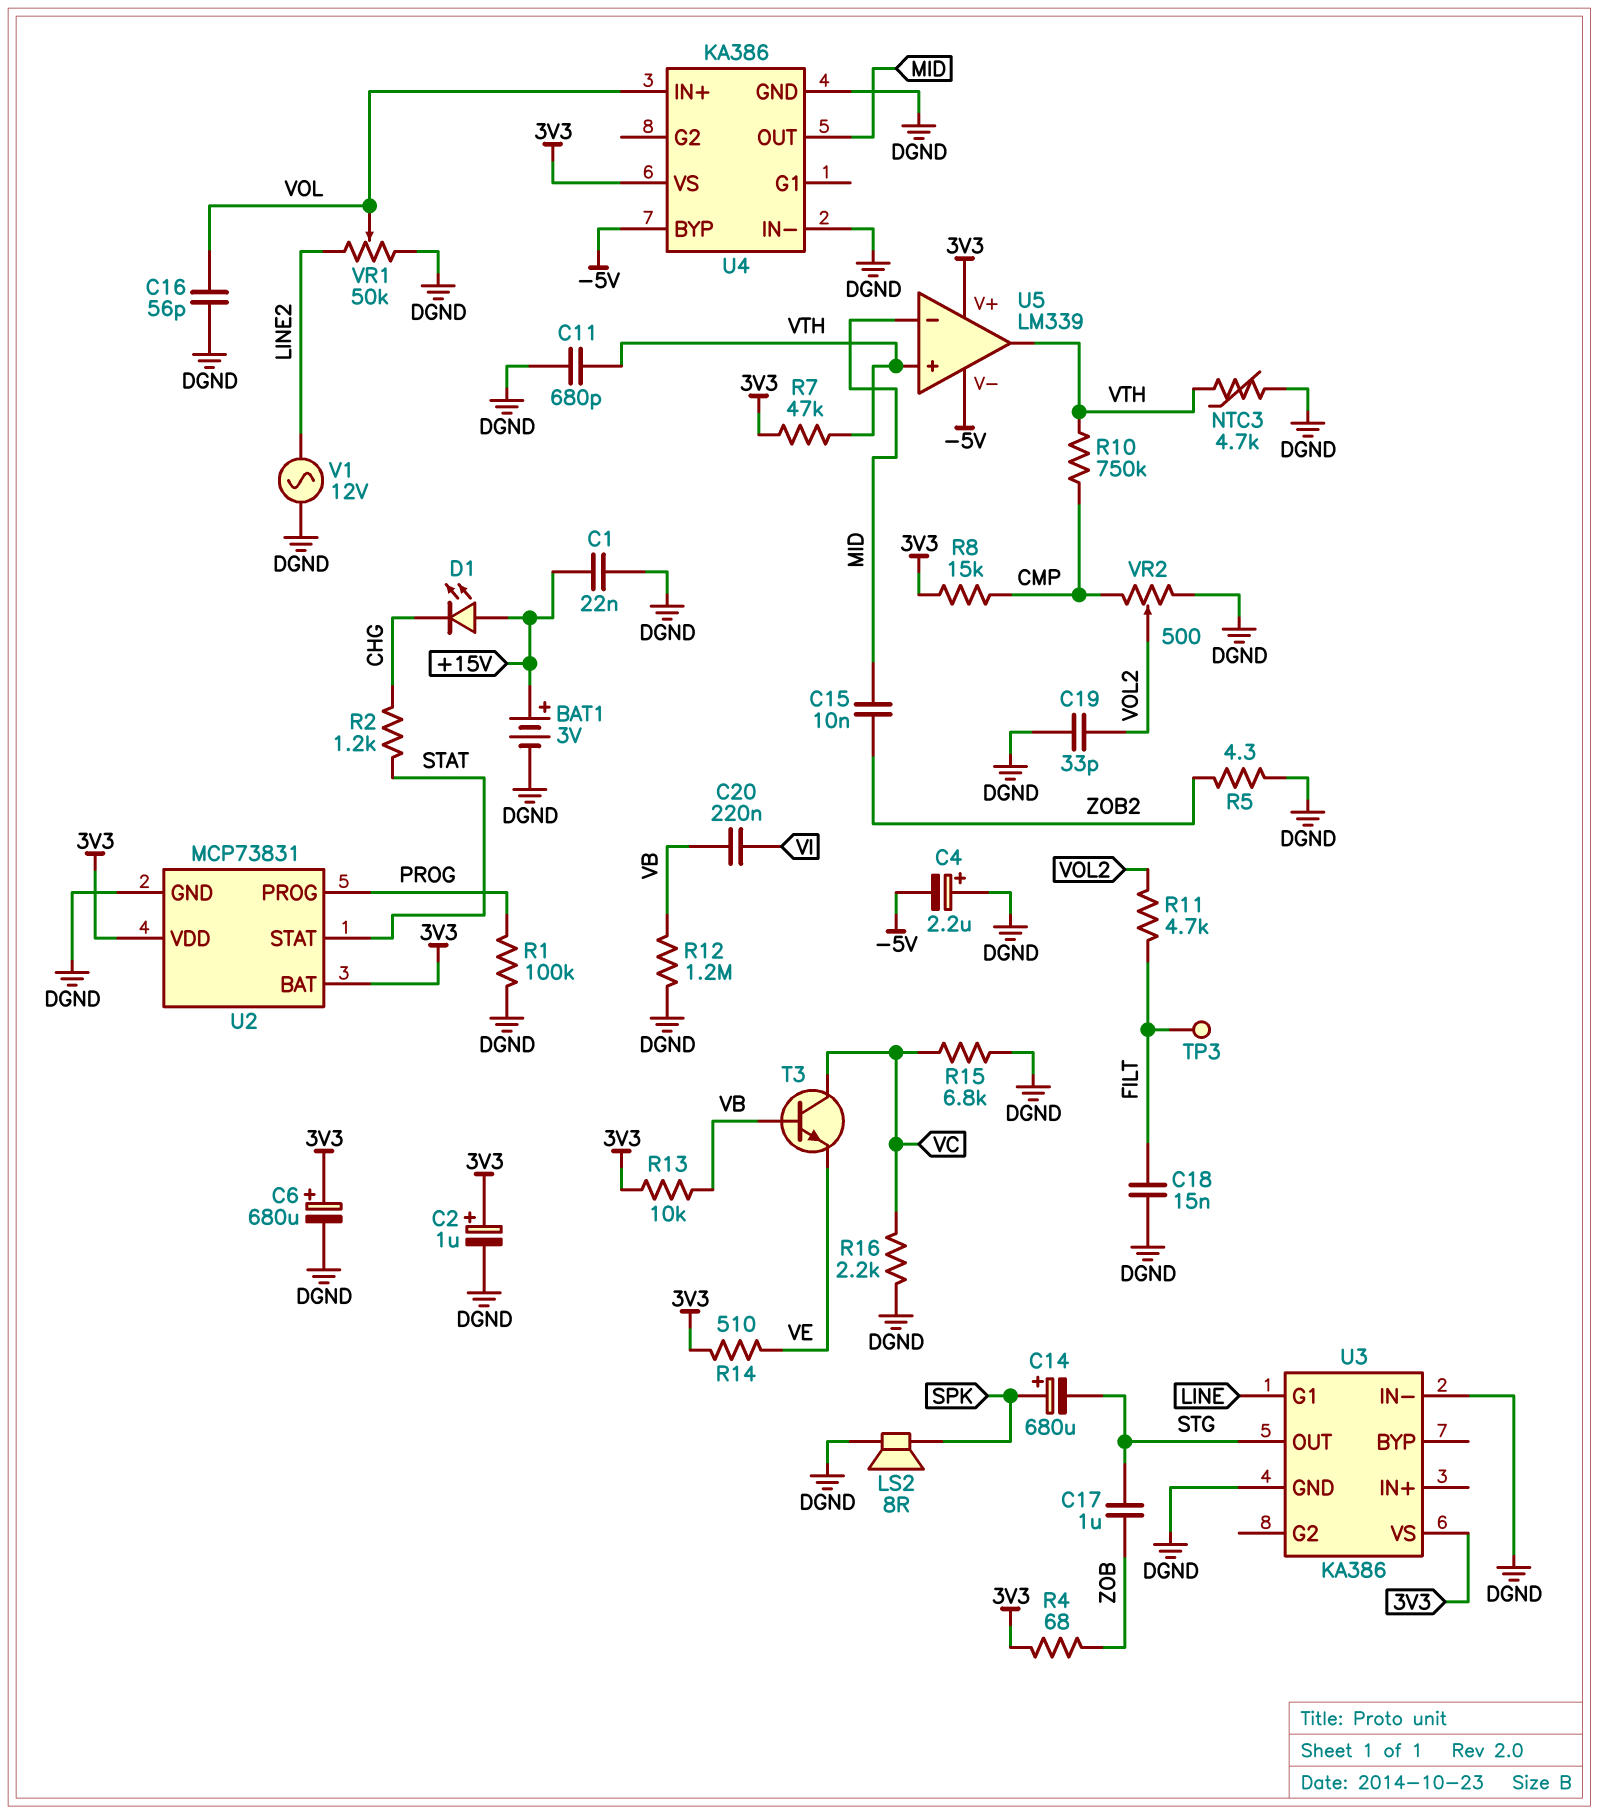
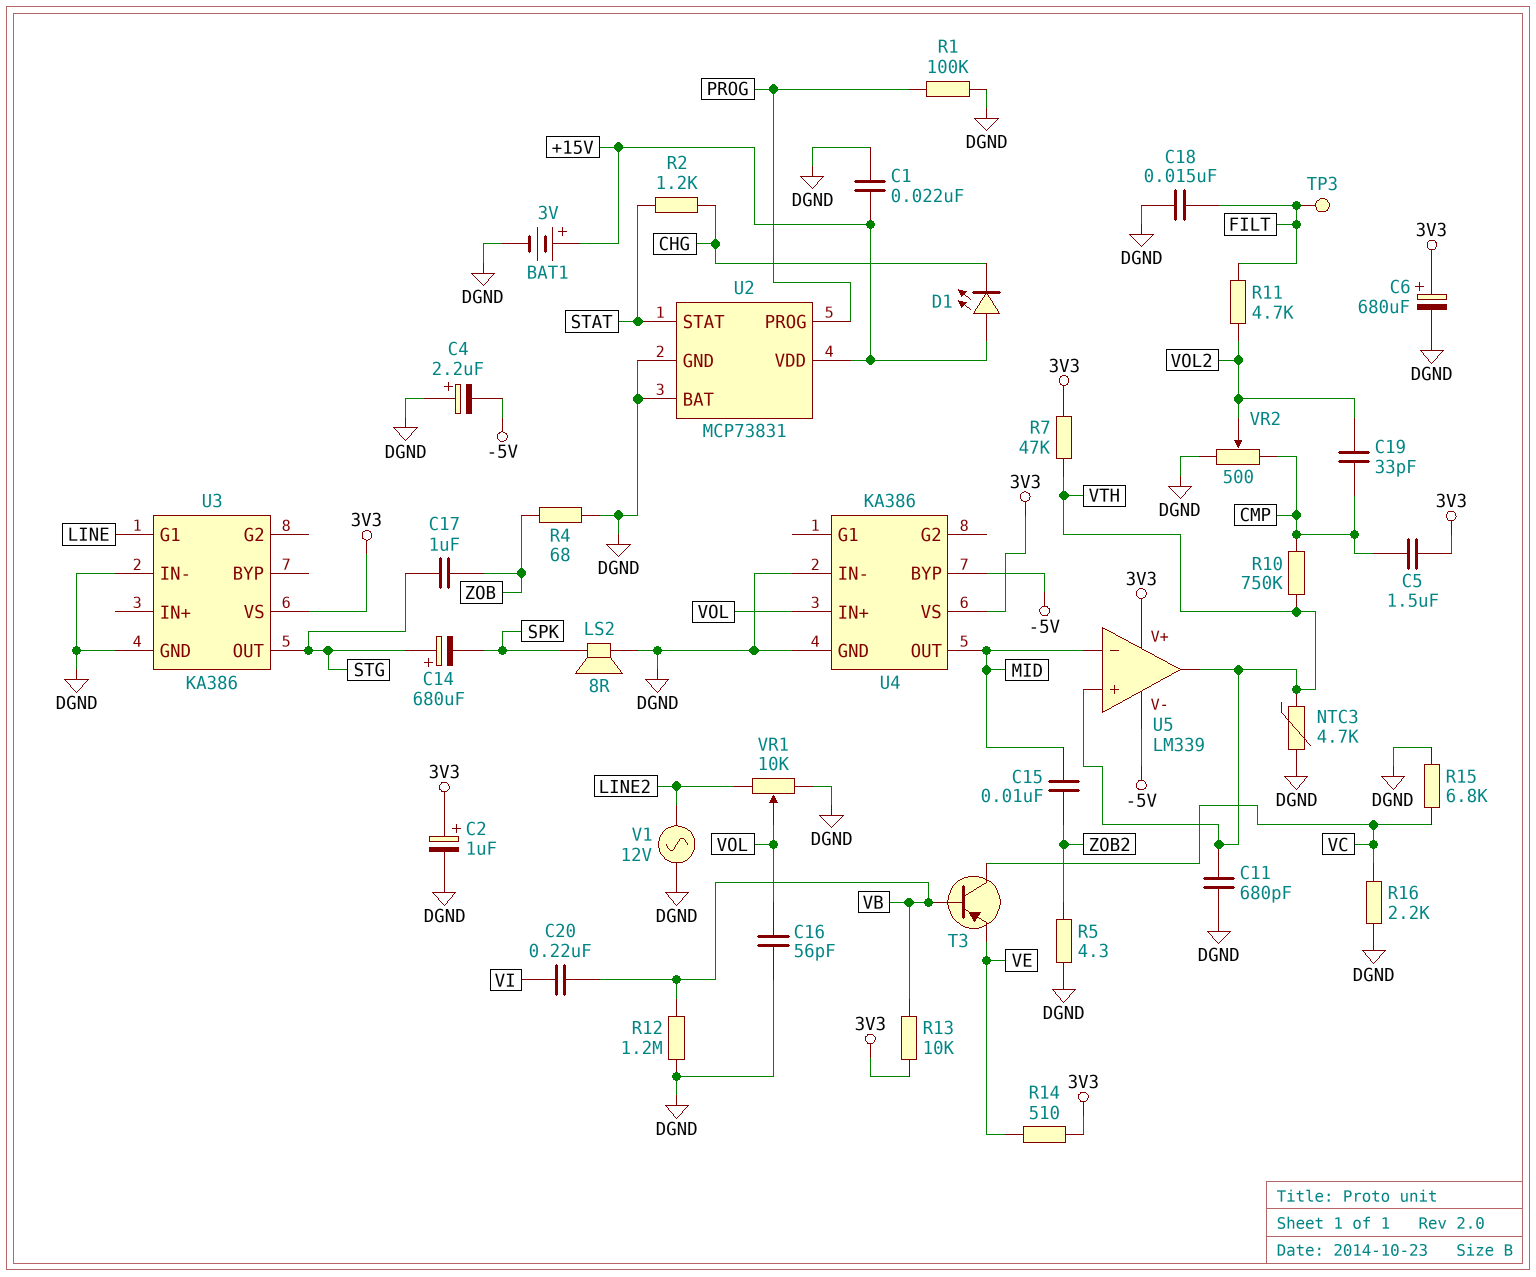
C5: none -> 1.5uF (3V3, CMP)
C14: 680uF (plus SPK, minus STG) -> 680uF (plus STG, minus SPK)
C19: 33pF (DGND, VOL2) -> 33pF (CMP, VOL2)
R4: 68 (3V3, ZOB) -> 68 (DGND, ZOB)
R8: 15k (3V3, CMP) -> none
T3: NPN (B VB, C VC, E VE) -> PNP (B VB, C VC, E VE)
U2 pin BAT: 3V3 -> DGND
U2 pin VDD: 3V3 -> +15V
VR1: 50k (DGND, LINE2, wiper VOL) -> 10k (DGND, LINE2, wiper VOL)

